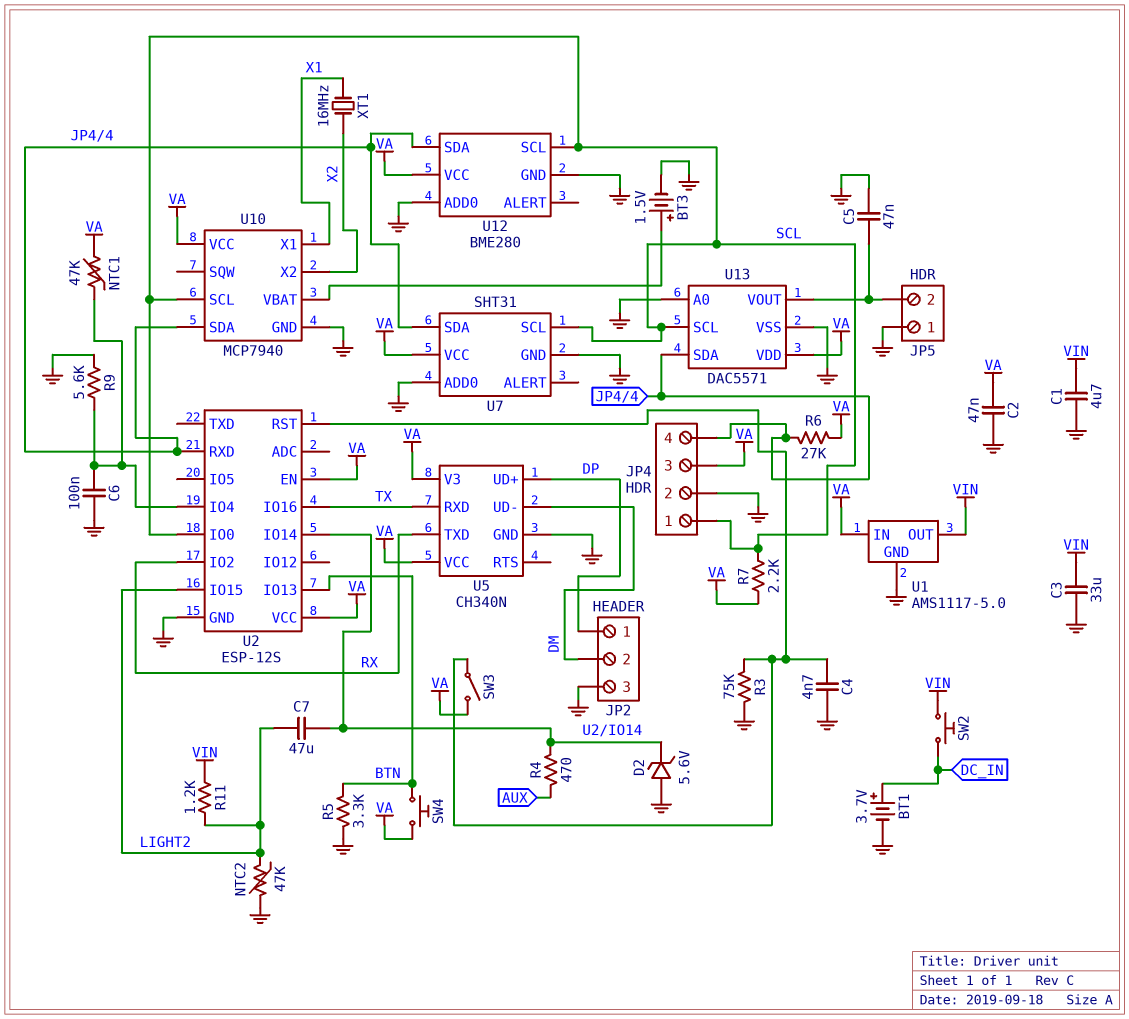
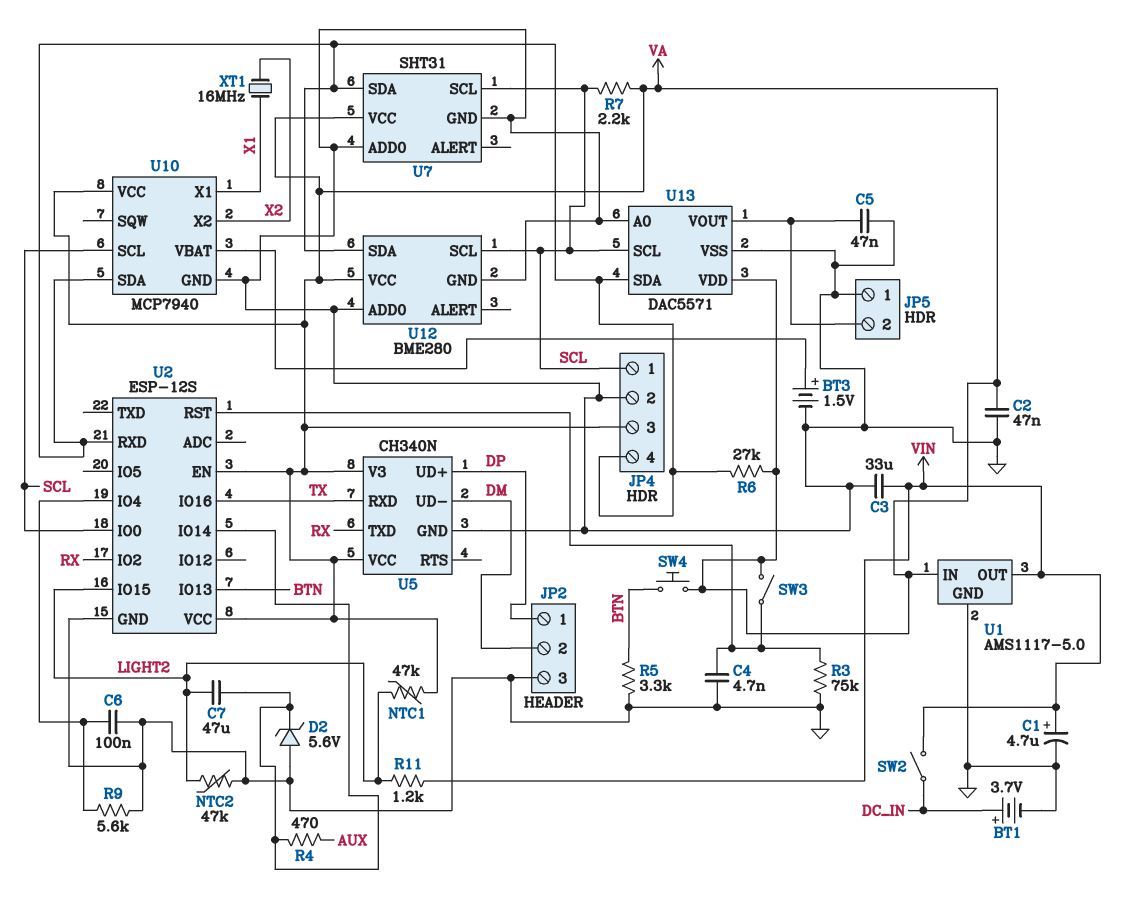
C1: 4.7uF (GND, VIN) -> 4.7uF (plus VIN, minus GND)
NTC1: 47k (U2/IO4, VA) -> 47k (LIGHT2, VA)
SW2: button (DC_IN, VIN) -> switch (DC_IN, VIN)

